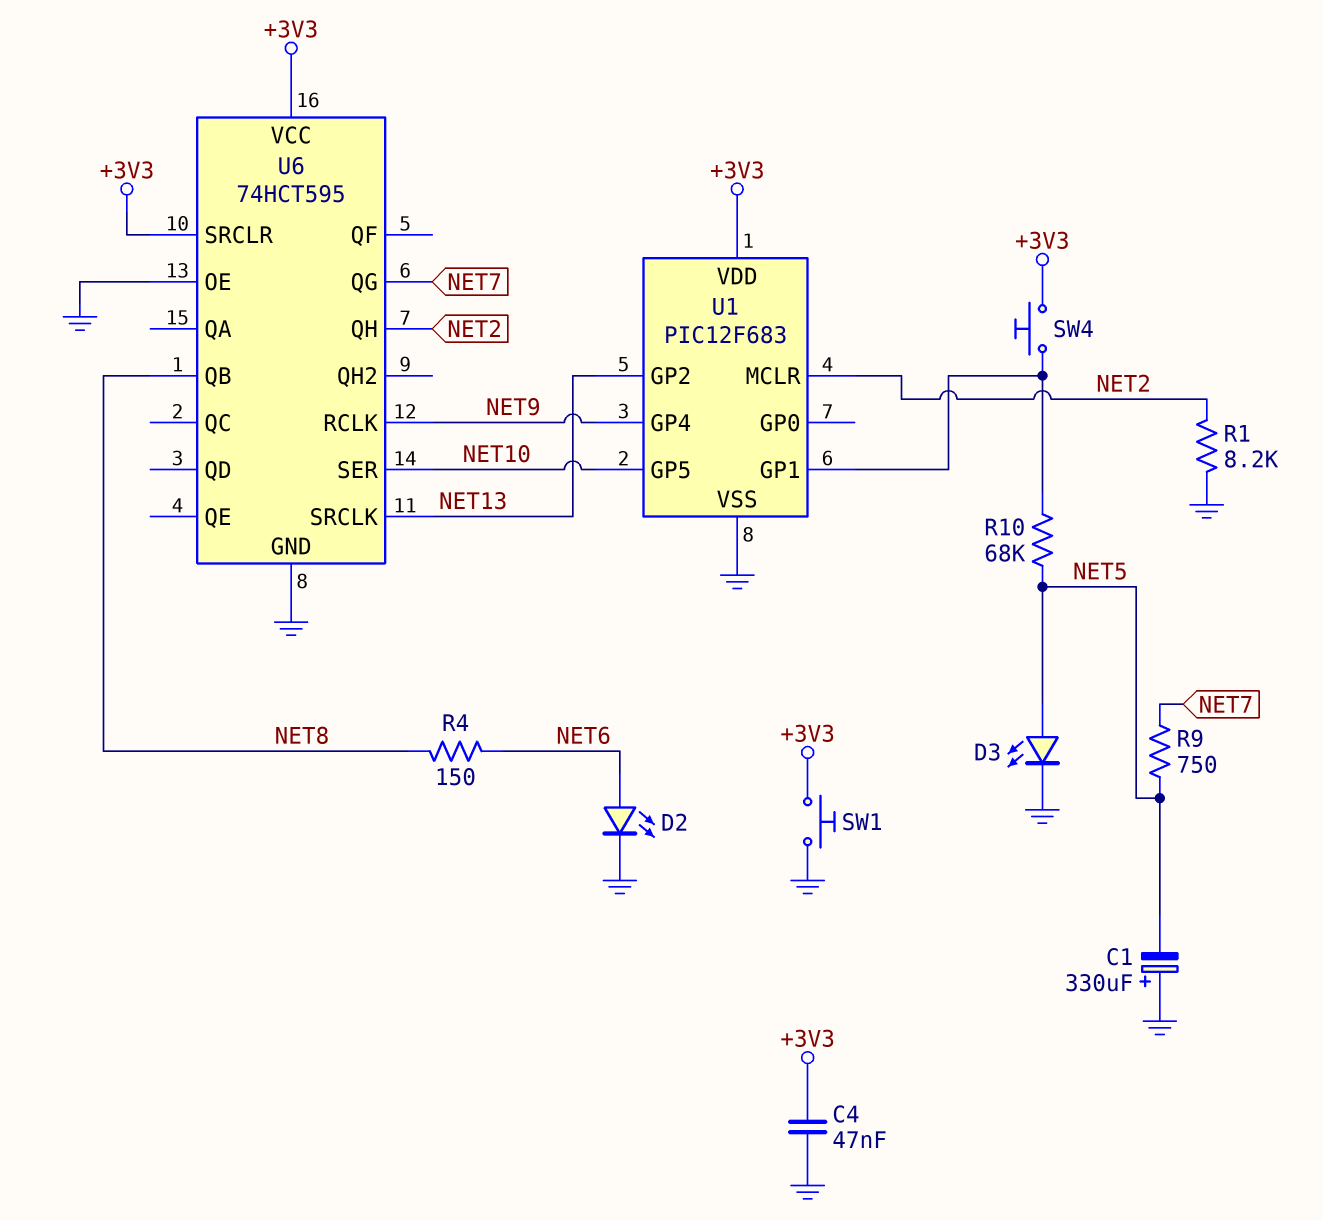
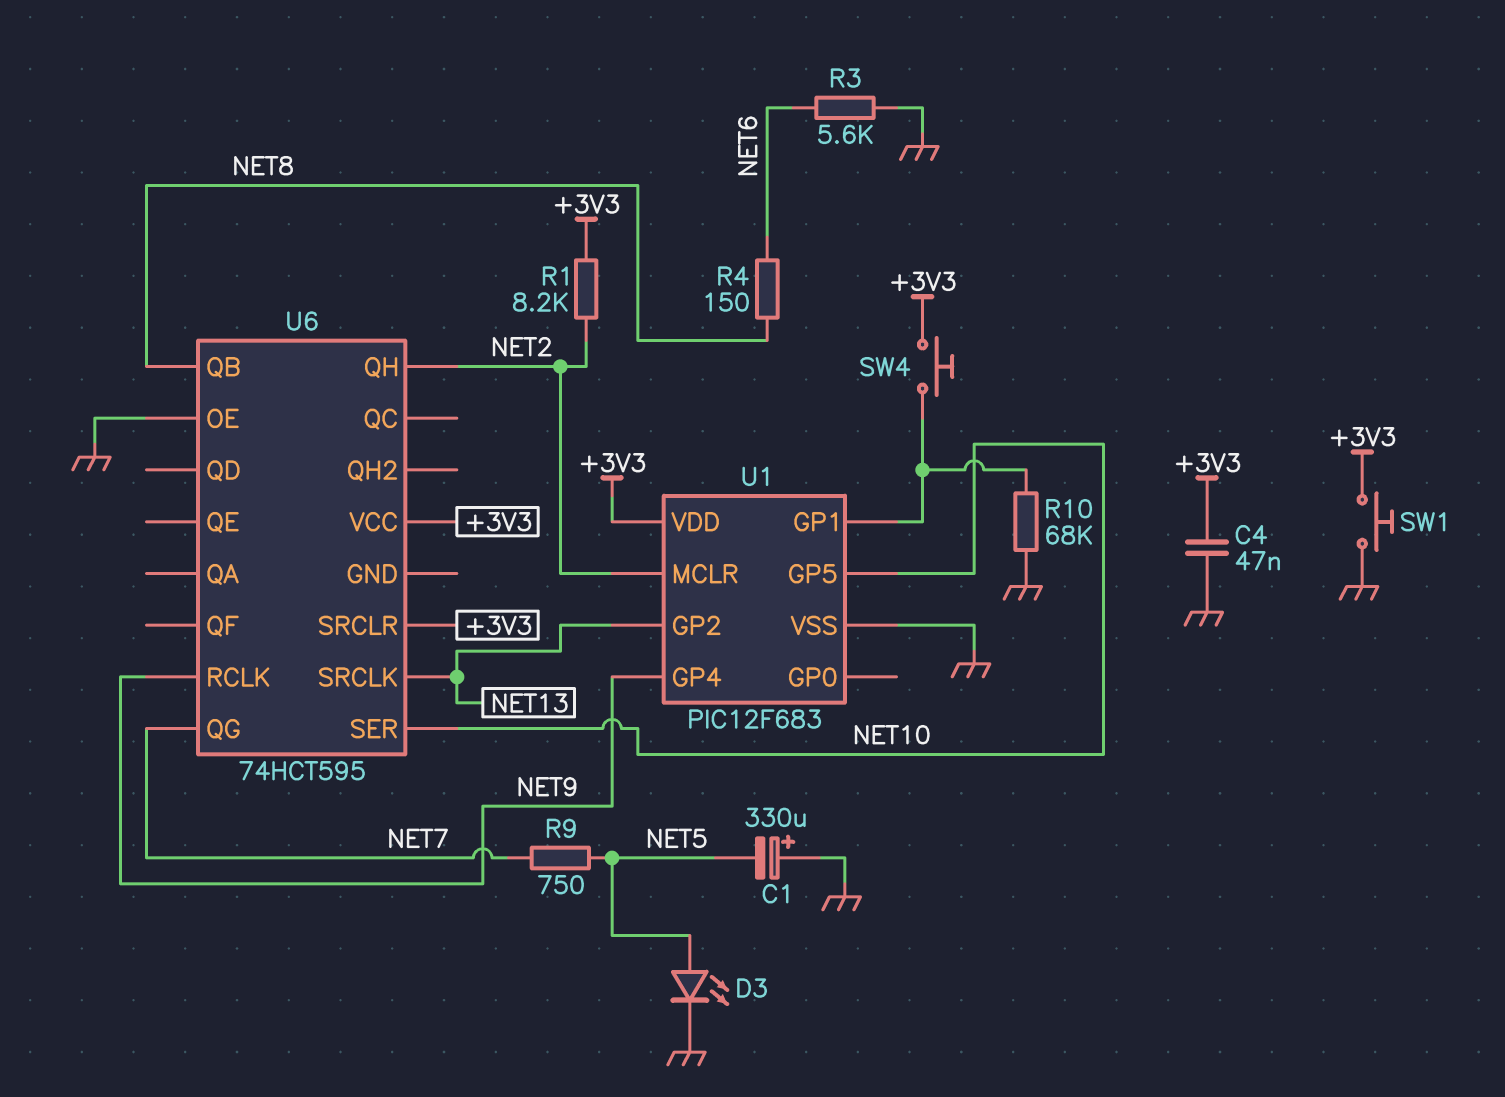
D2: LED (A NET6, K GND) -> none
R1: 8.2k (GND, NET2) -> 8.2k (+3V3, NET2)
R3: none -> 5.6k (GND, NET6)
R10: 68k (NET5, U1/GP1) -> 68k (GND, U1/GP1)
U6 pin GND: GND -> none

